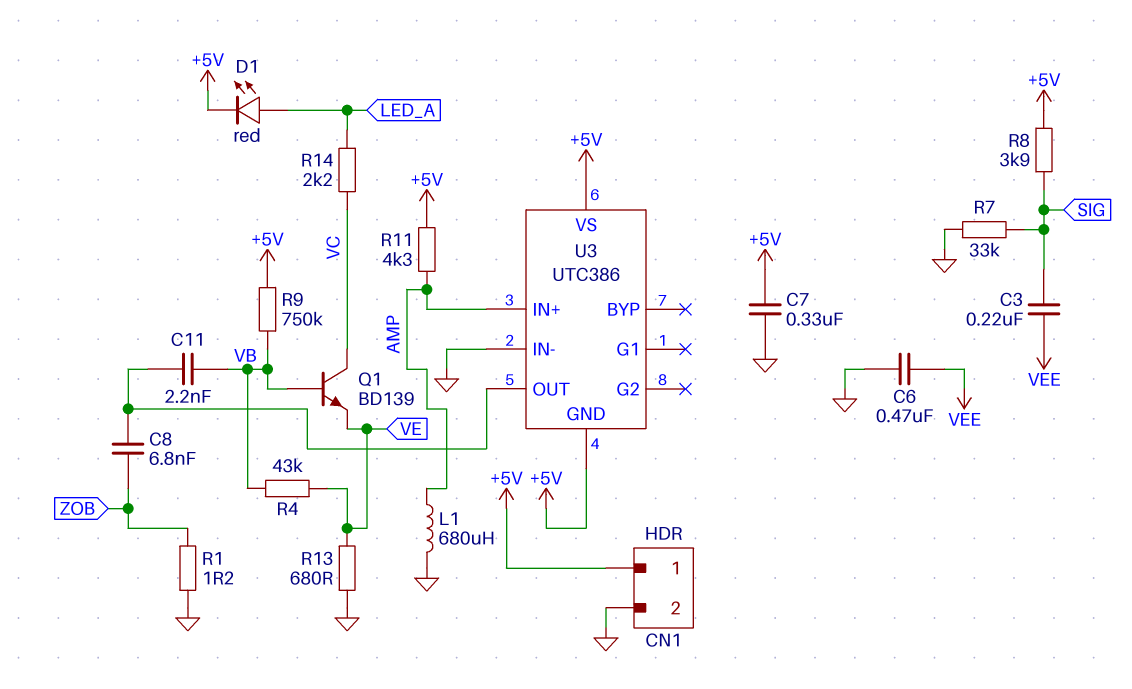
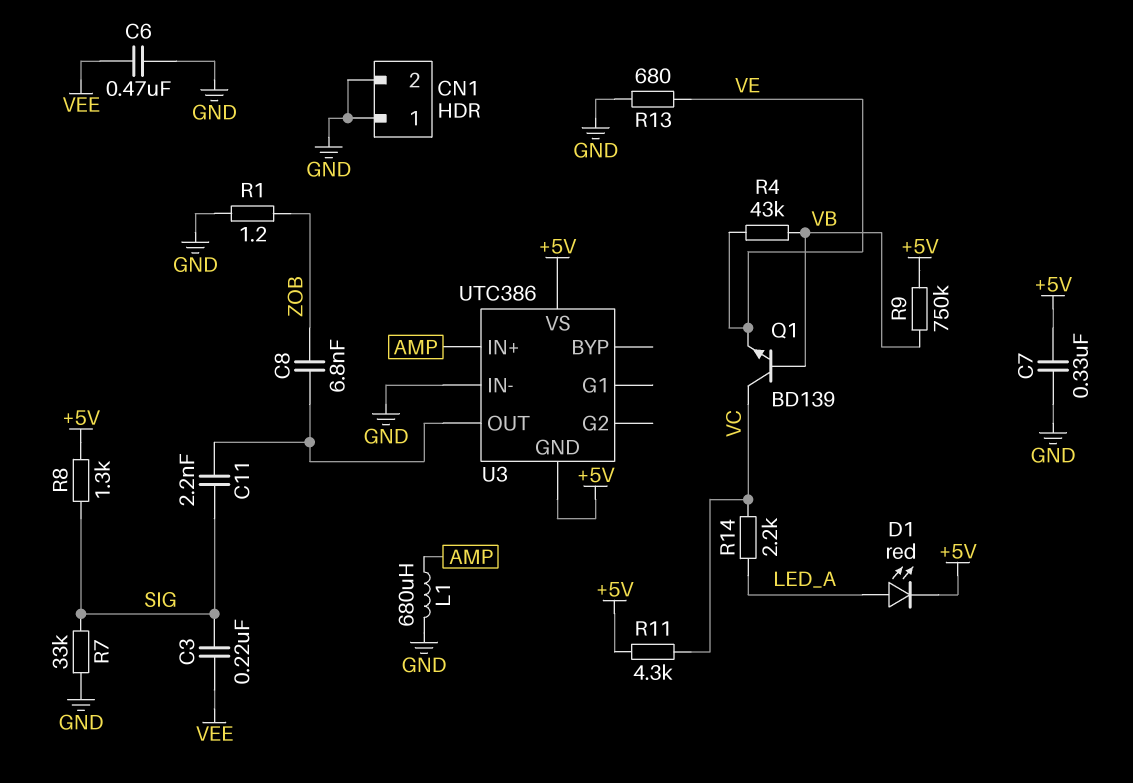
C11: 2.2nF (U3/OUT, VB) -> 2.2nF (SIG, U3/OUT)
CN1 pin 1: +5V -> GND
R8: 3.9k (+5V, SIG) -> 1.3k (+5V, SIG)
R11: 4.3k (+5V, AMP) -> 4.3k (+5V, VC)

